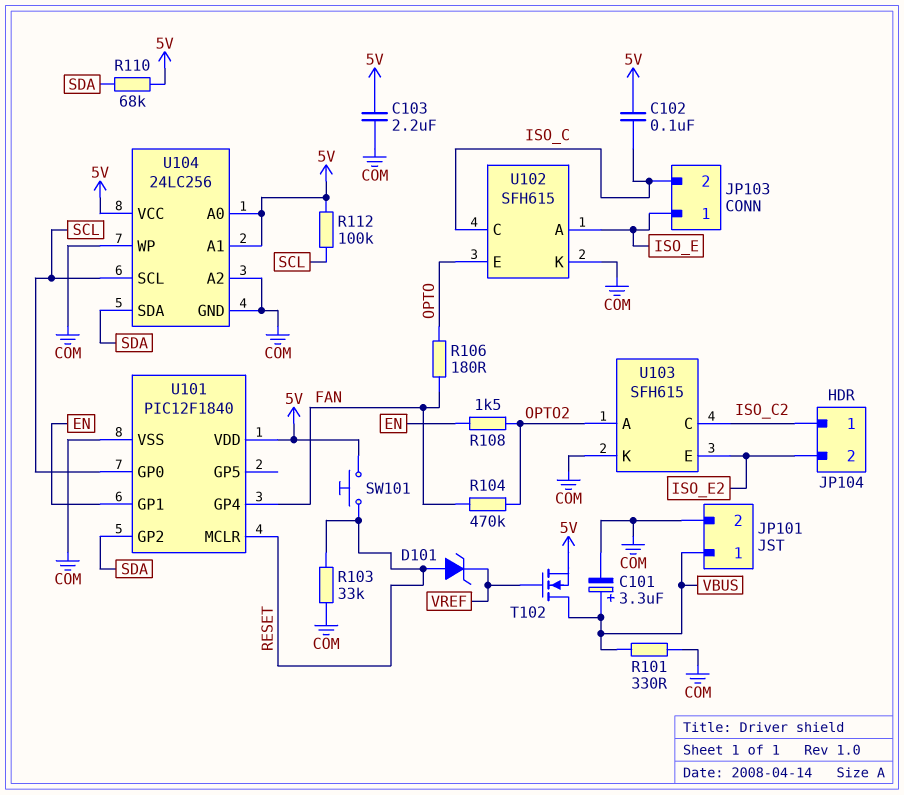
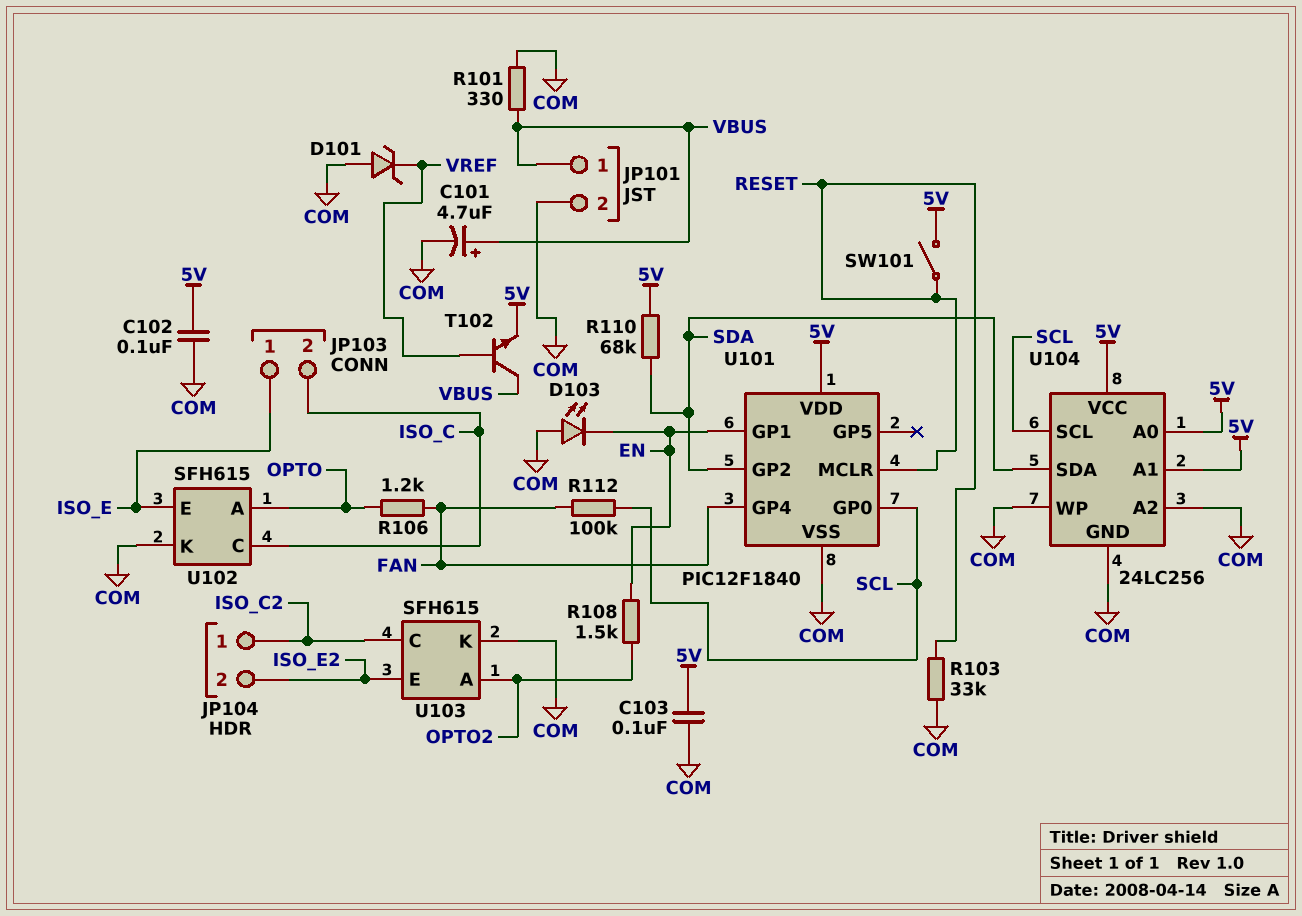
C101: 3.3uF (plus VBUS, minus COM) -> 4.7uF (plus VBUS, minus COM)
C102: 100nF (5V, ISO_C) -> 100nF (5V, COM)
C103: 2.2uF (5V, COM) -> 100nF (5V, COM)
D101: zener (A RESET, K VREF) -> zener (A COM, K VREF)
D103: none -> LED (A COM, K EN)
R104: 470k (FAN, OPTO2) -> none
R106: 180 (FAN, OPTO) -> 1.2k (FAN, OPTO)
R112: 100k (5V, SCL) -> 100k (FAN, SCL)
SW101: button (5V, RESET) -> switch (5V, RESET)
T102: NMOS (G VREF, D VBUS, S 5V) -> NPN (B VREF, C VBUS, E 5V)
U102 pin A: ISO_E -> OPTO
U102 pin E: OPTO -> ISO_E

